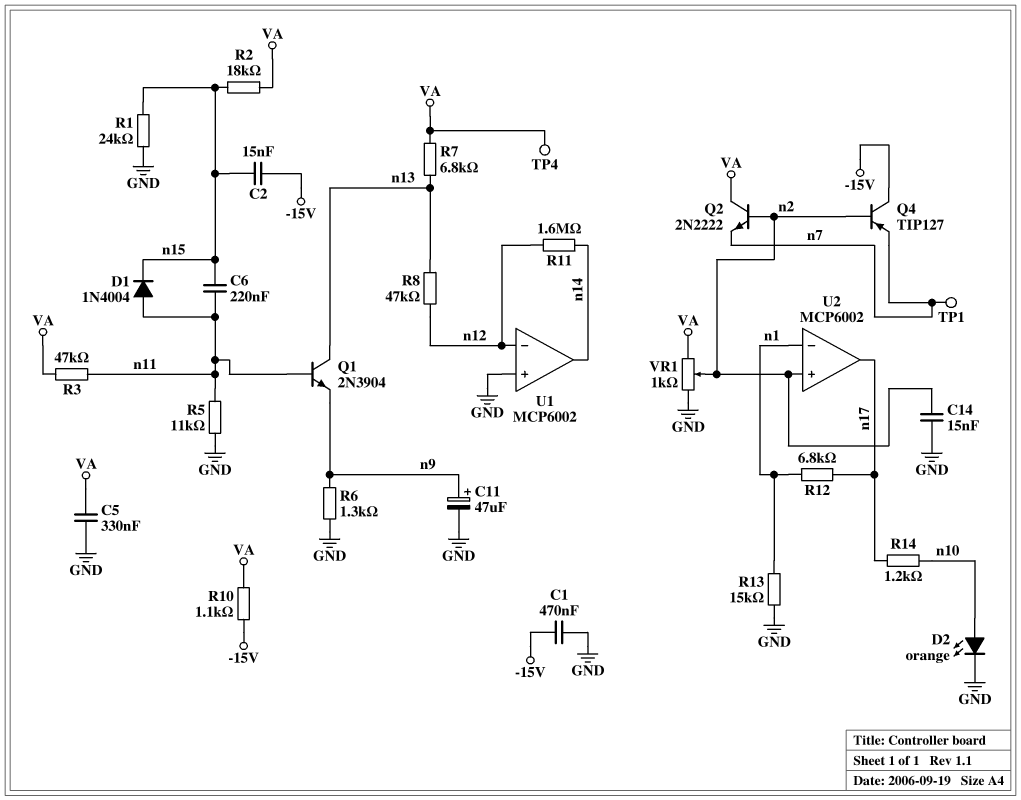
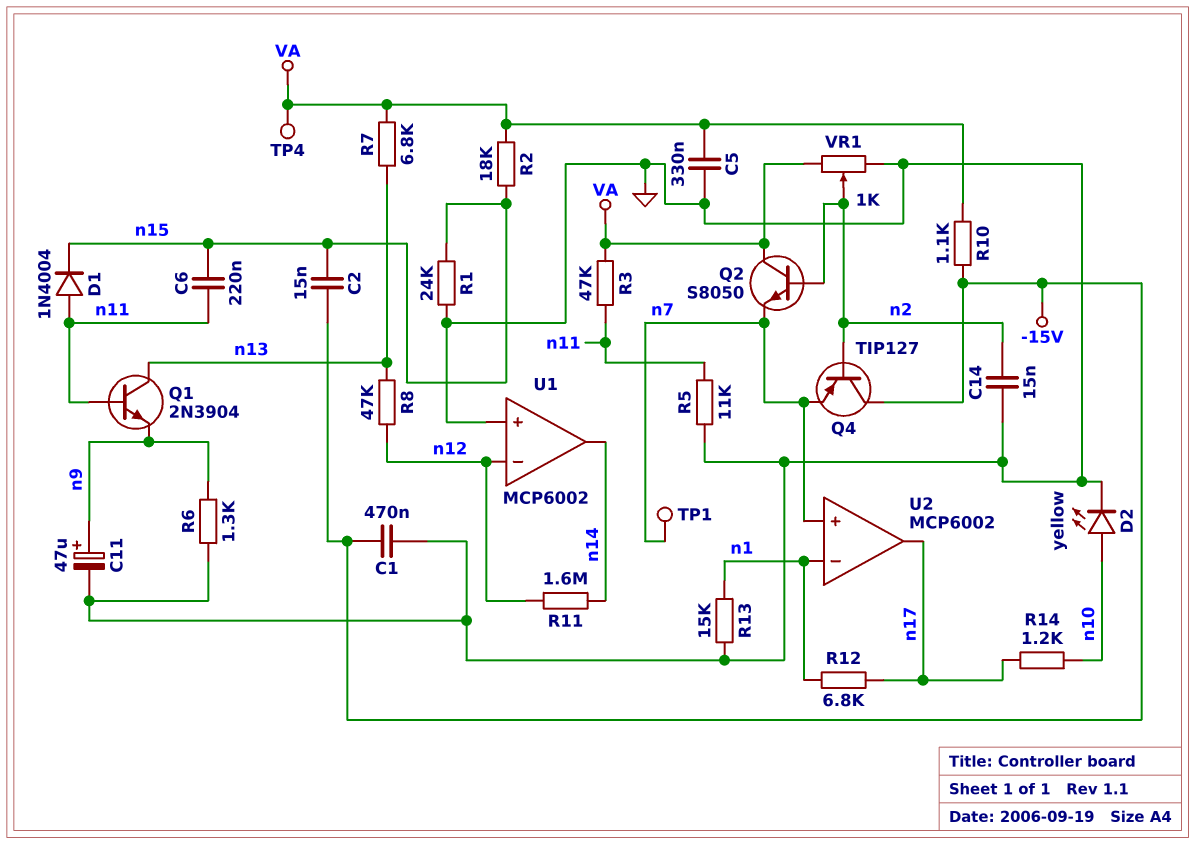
D2: LED orange (A n10, K GND) -> LED yellow (A n10, K GND)
Q2: NPN 2N2222 (B n2, C VA, E n7) -> NPN S8050 (B n2, C VA, E n7)
U2 pin in+: n2 -> n7

